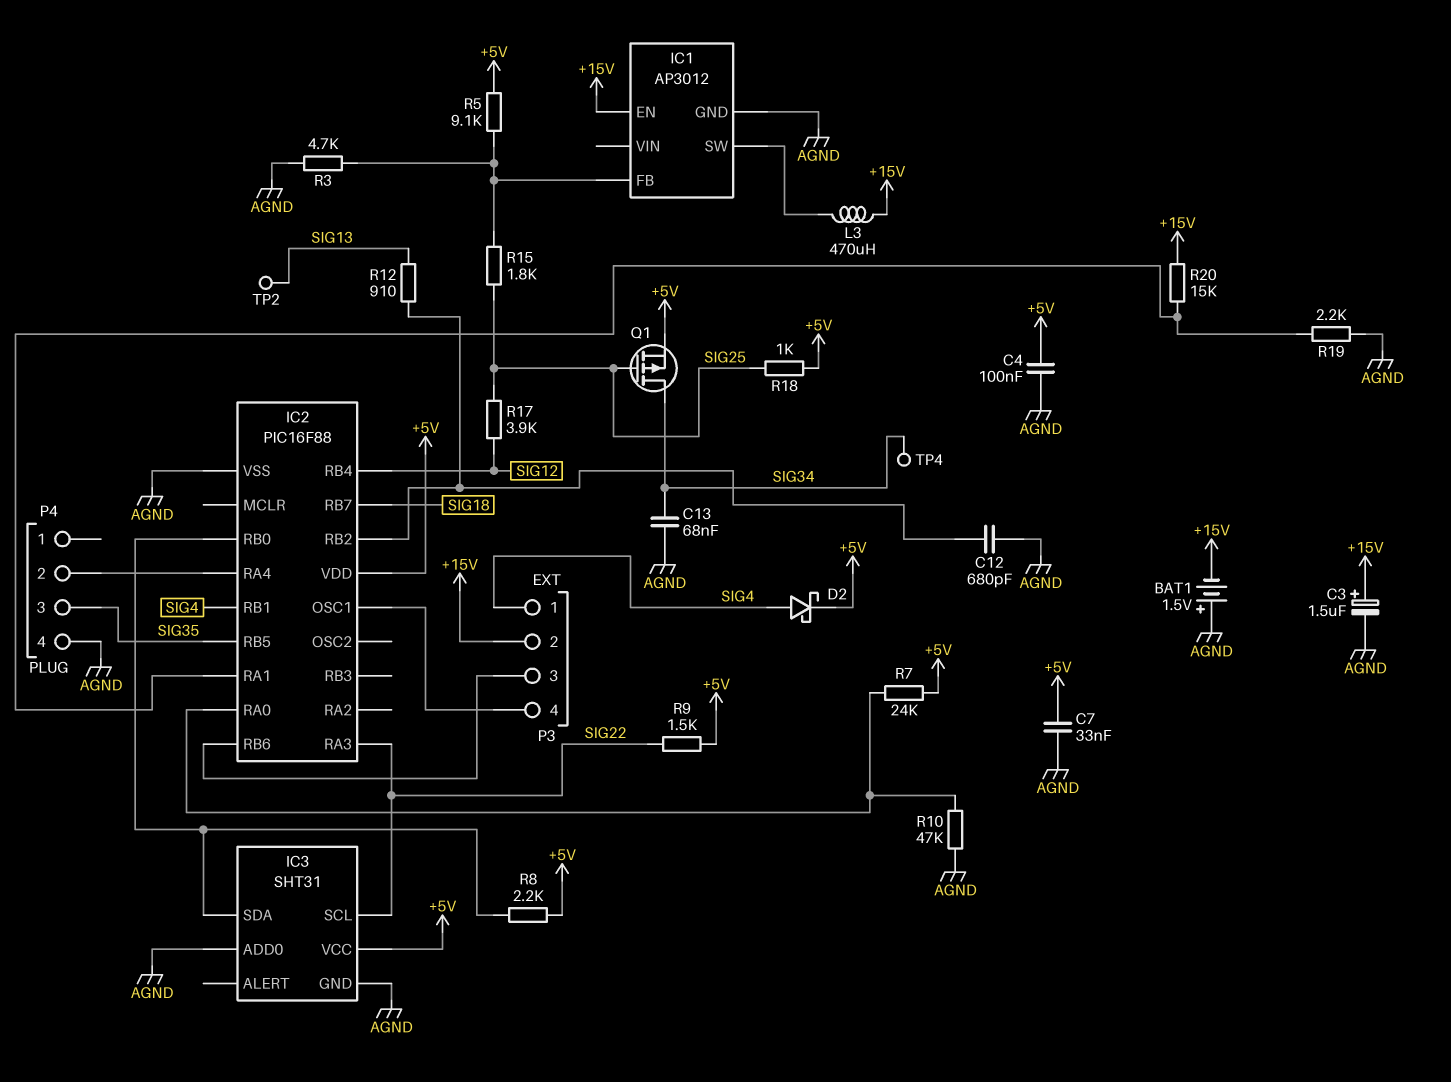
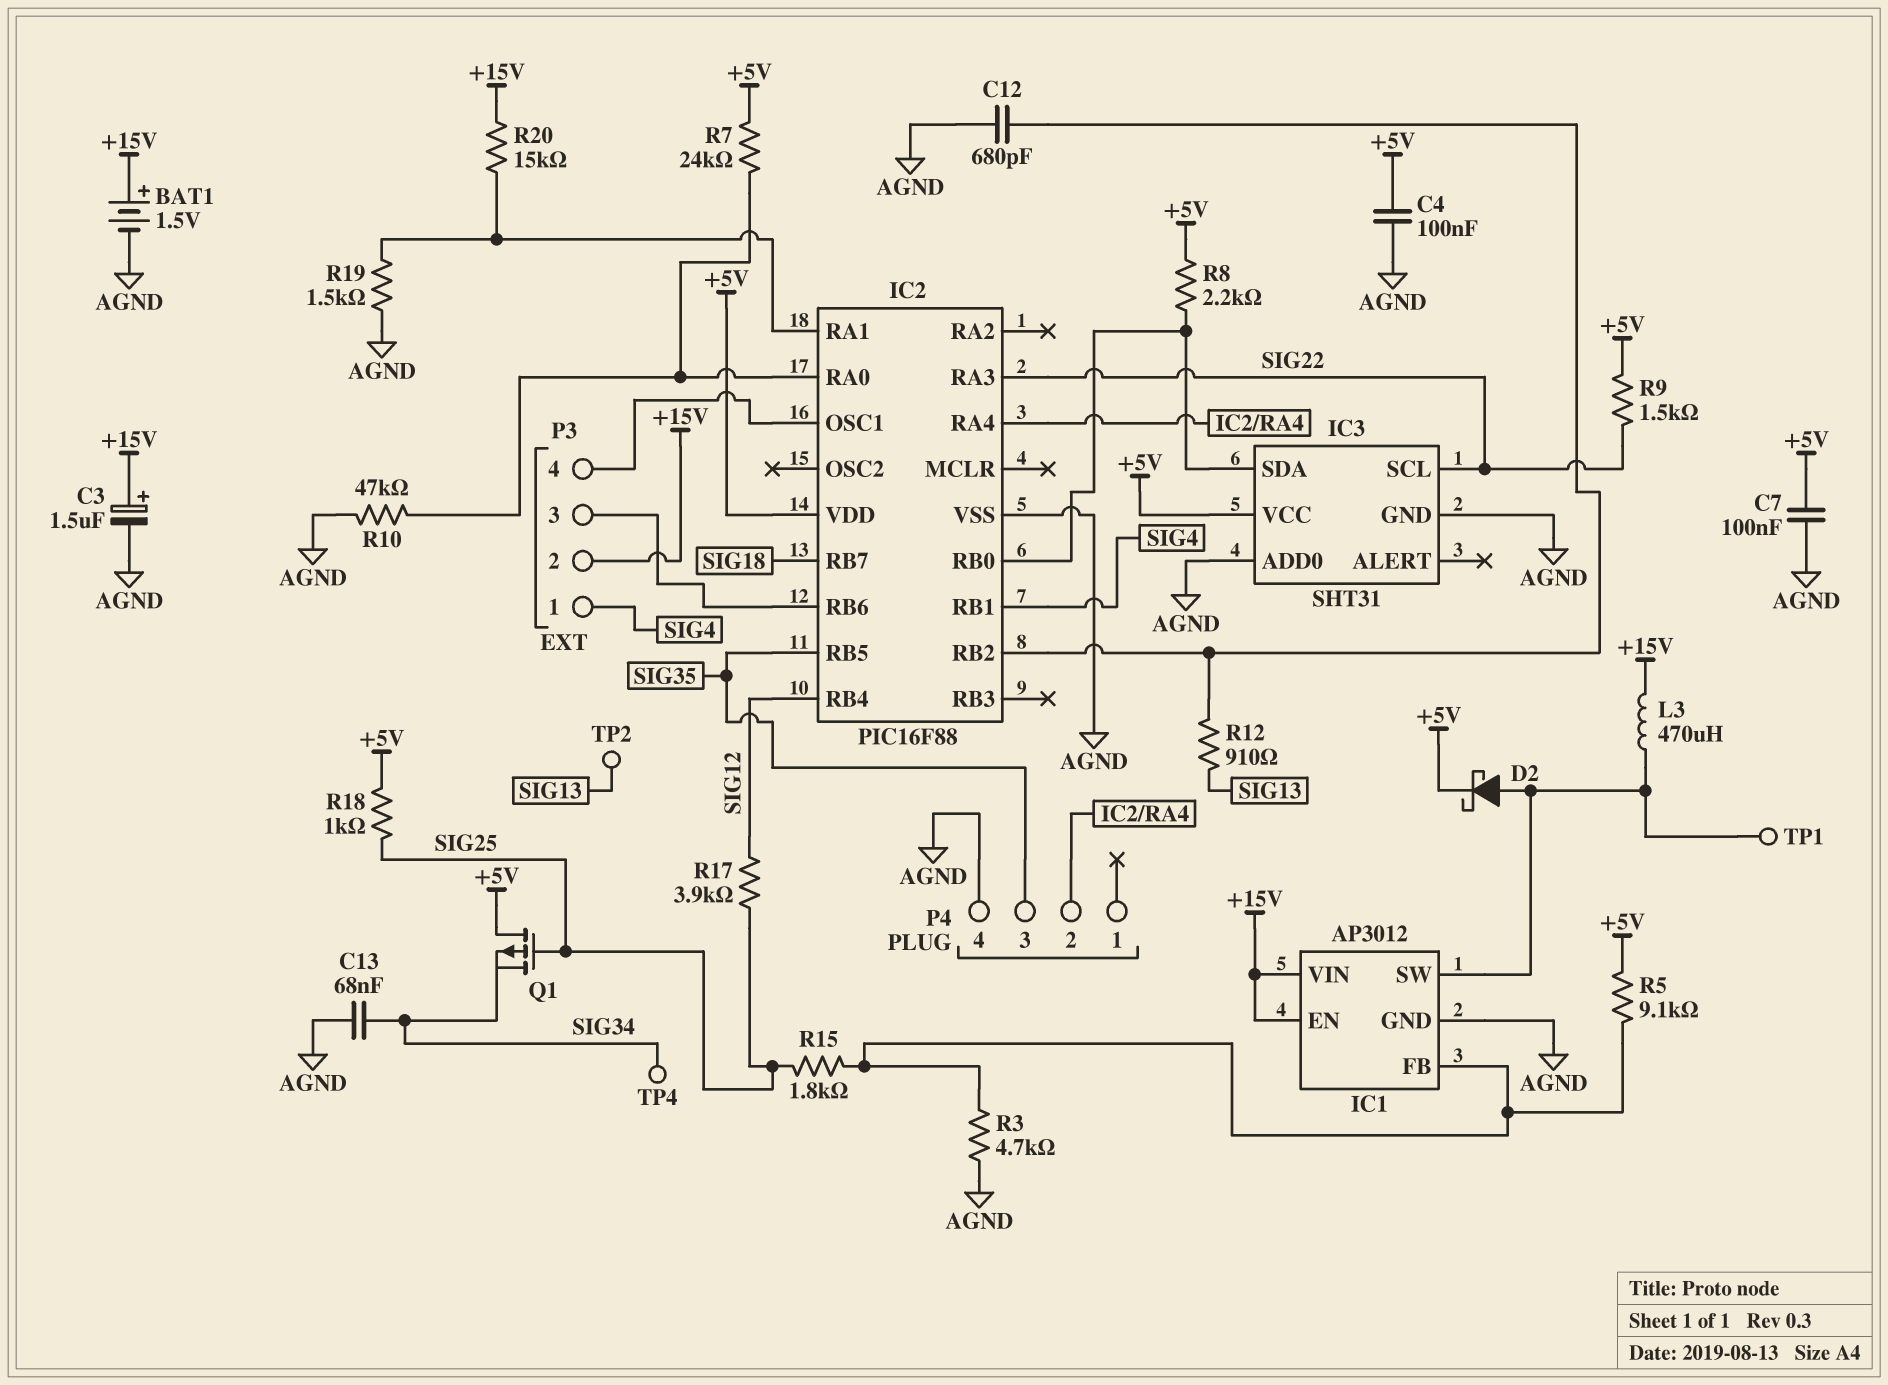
BAT1: 1.5V (plus AGND, minus +15V) -> 1.5V (plus +15V, minus AGND)
C7: 33nF (+5V, AGND) -> 100nF (+5V, AGND)
D2: schottky (A SIG4, K +5V) -> schottky (A IC1/SW, K +5V)
IC1 pin VIN: none -> +15V
Q1: PMOS (G SIG25, D SIG34, S +5V) -> PMOS (G SIG25, D +5V, S SIG34)
R19: 2.2k (AGND, IC2/RA1) -> 1.5k (AGND, IC2/RA1)
TP1: none -> test point (IC1/SW)

